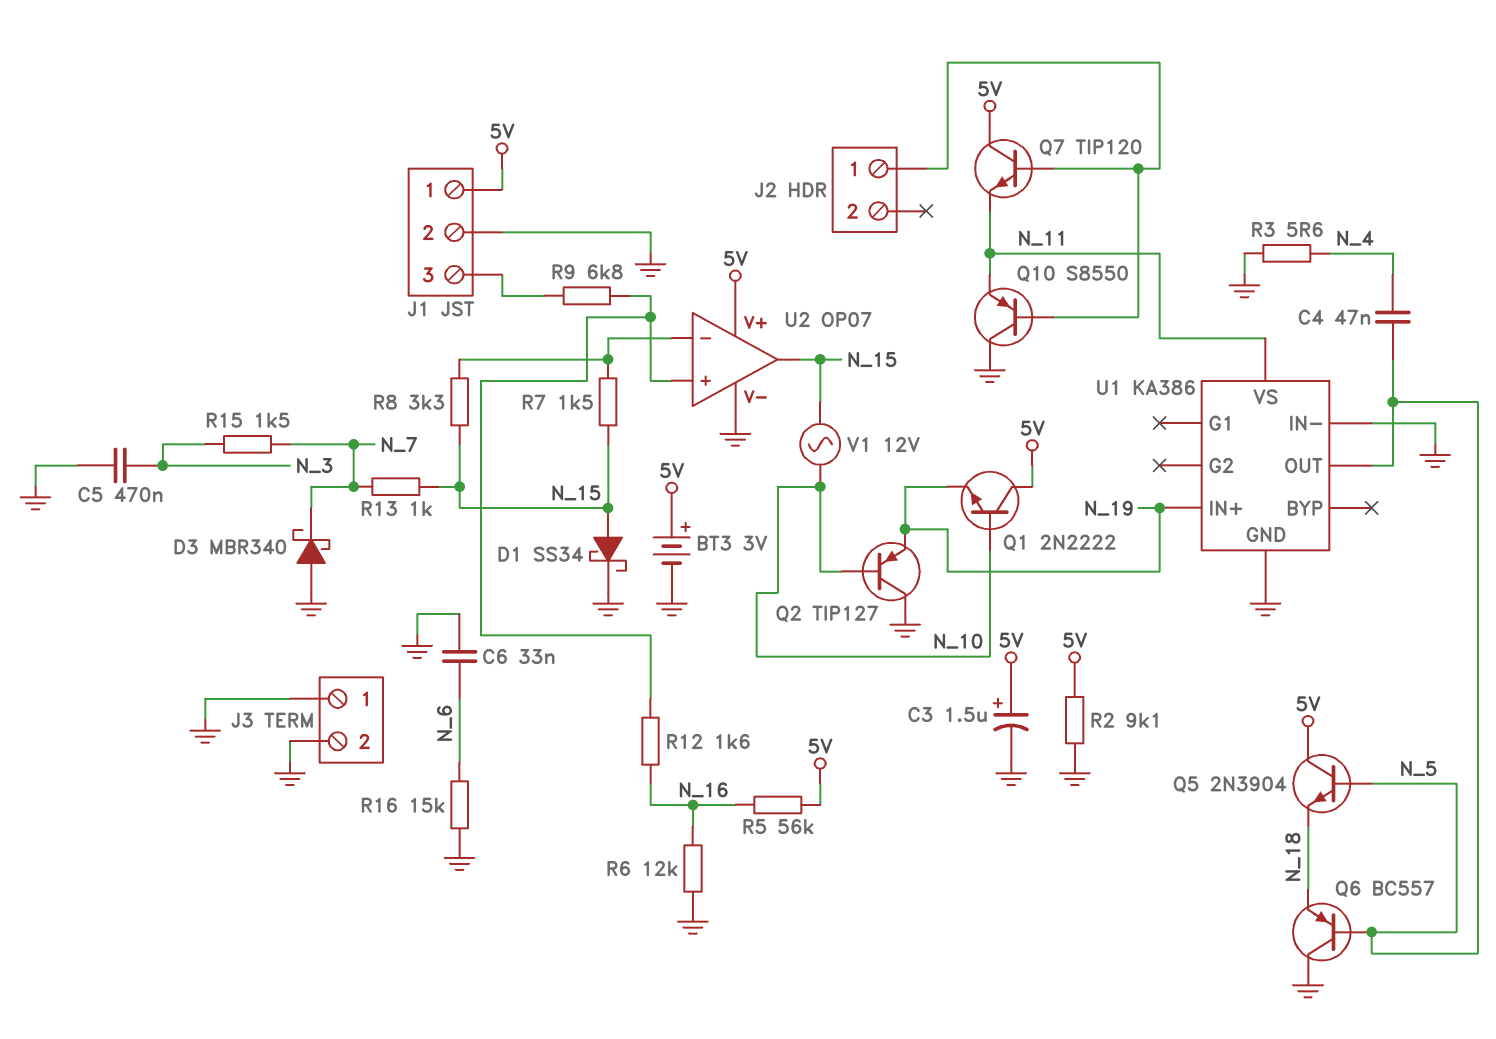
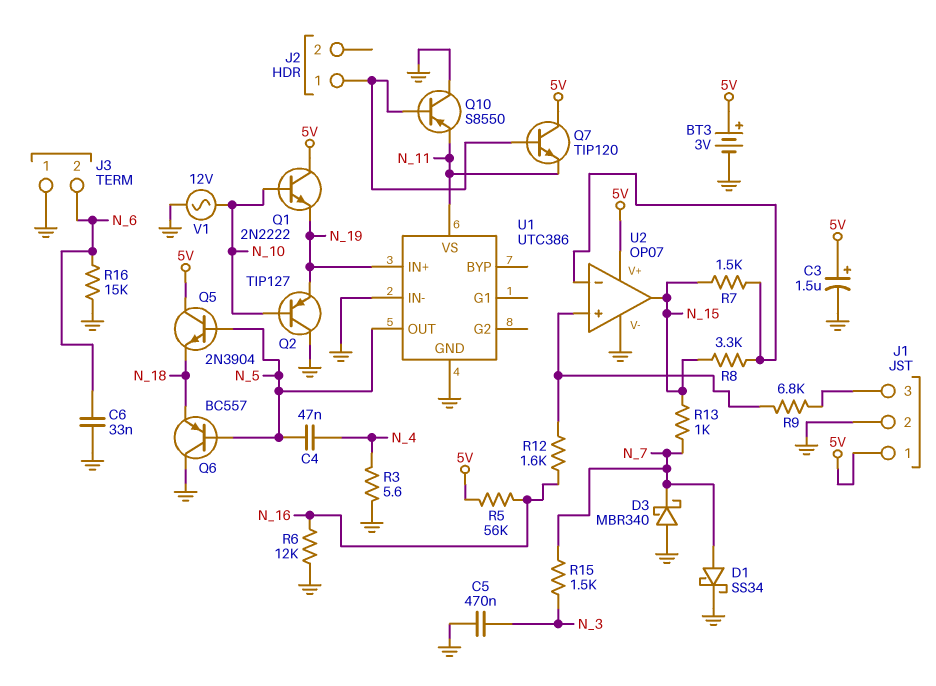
D1: schottky SS34 (A N_15, K GND) -> schottky SS34 (A N_7, K GND)
J3 pin 2: GND -> N_6
R2: 9.1k (5V, GND) -> none
U1: KA386 -> UTC386
V1: AC 12V (N_10, N_15) -> AC 12V (GND, N_10)

